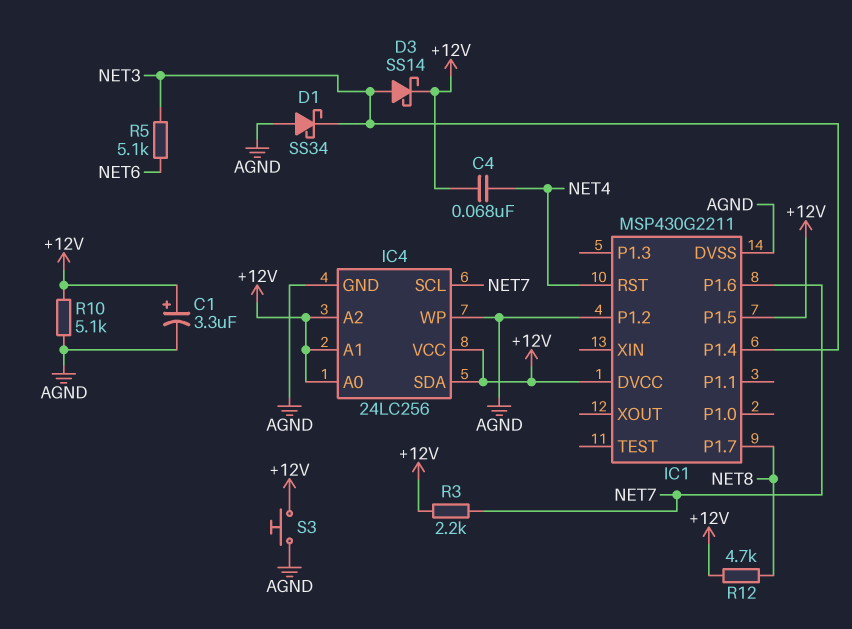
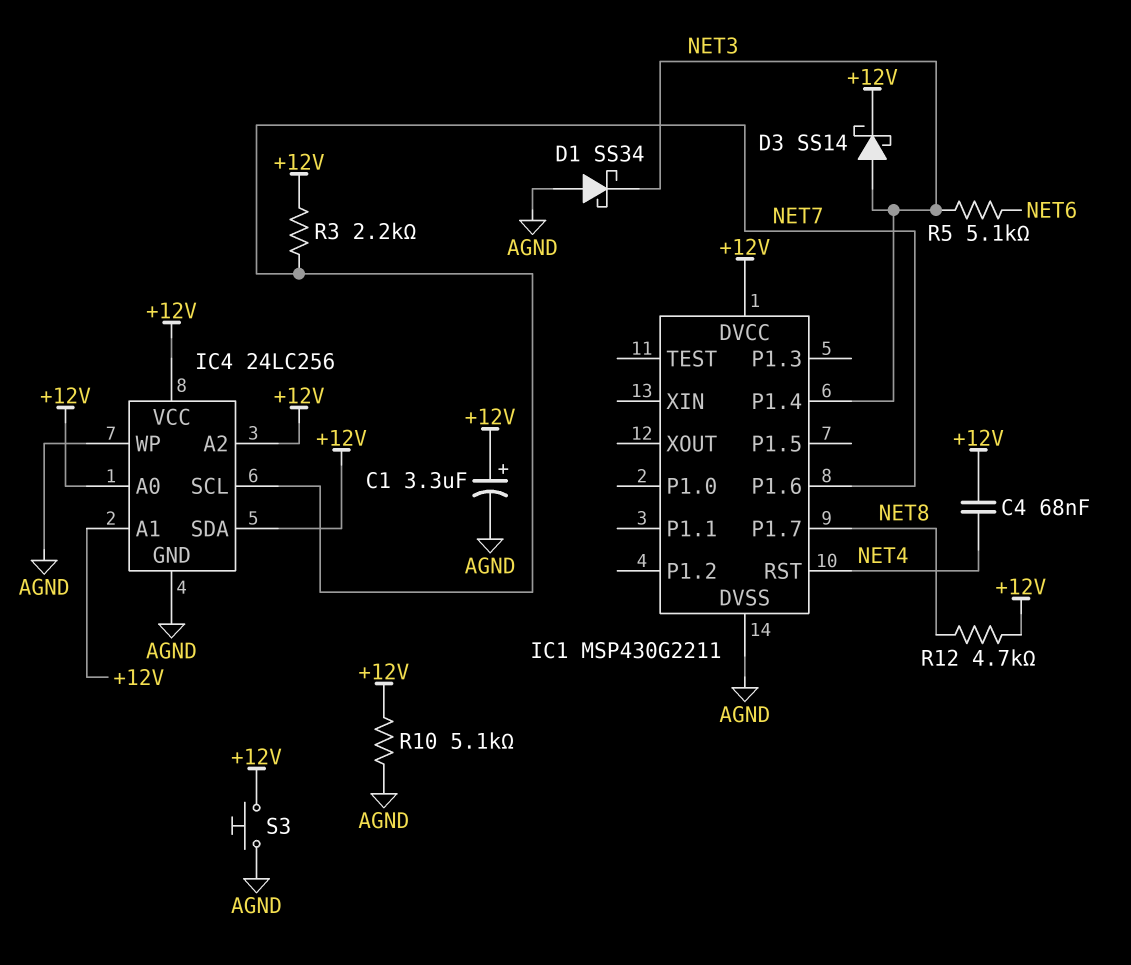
IC1 pin P1.2: AGND -> none
IC1 pin P1.5: +12V -> none

